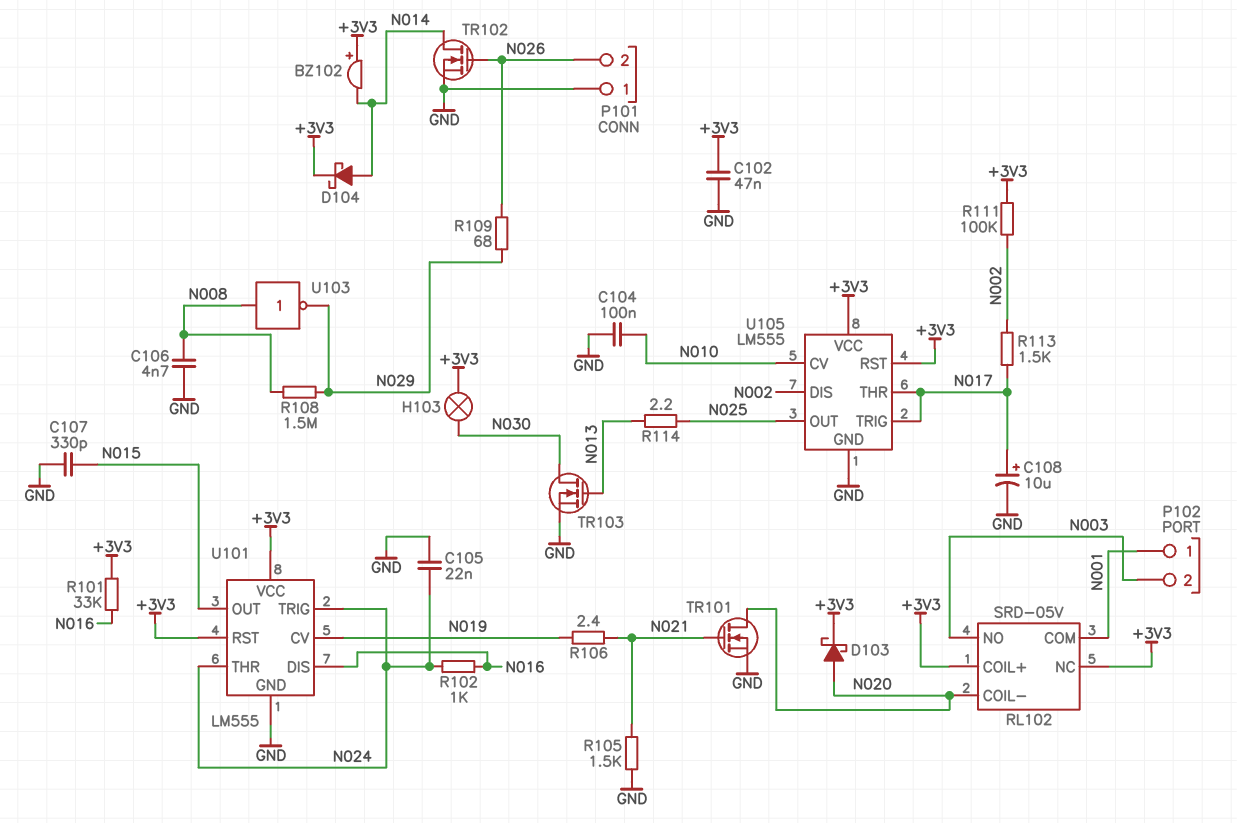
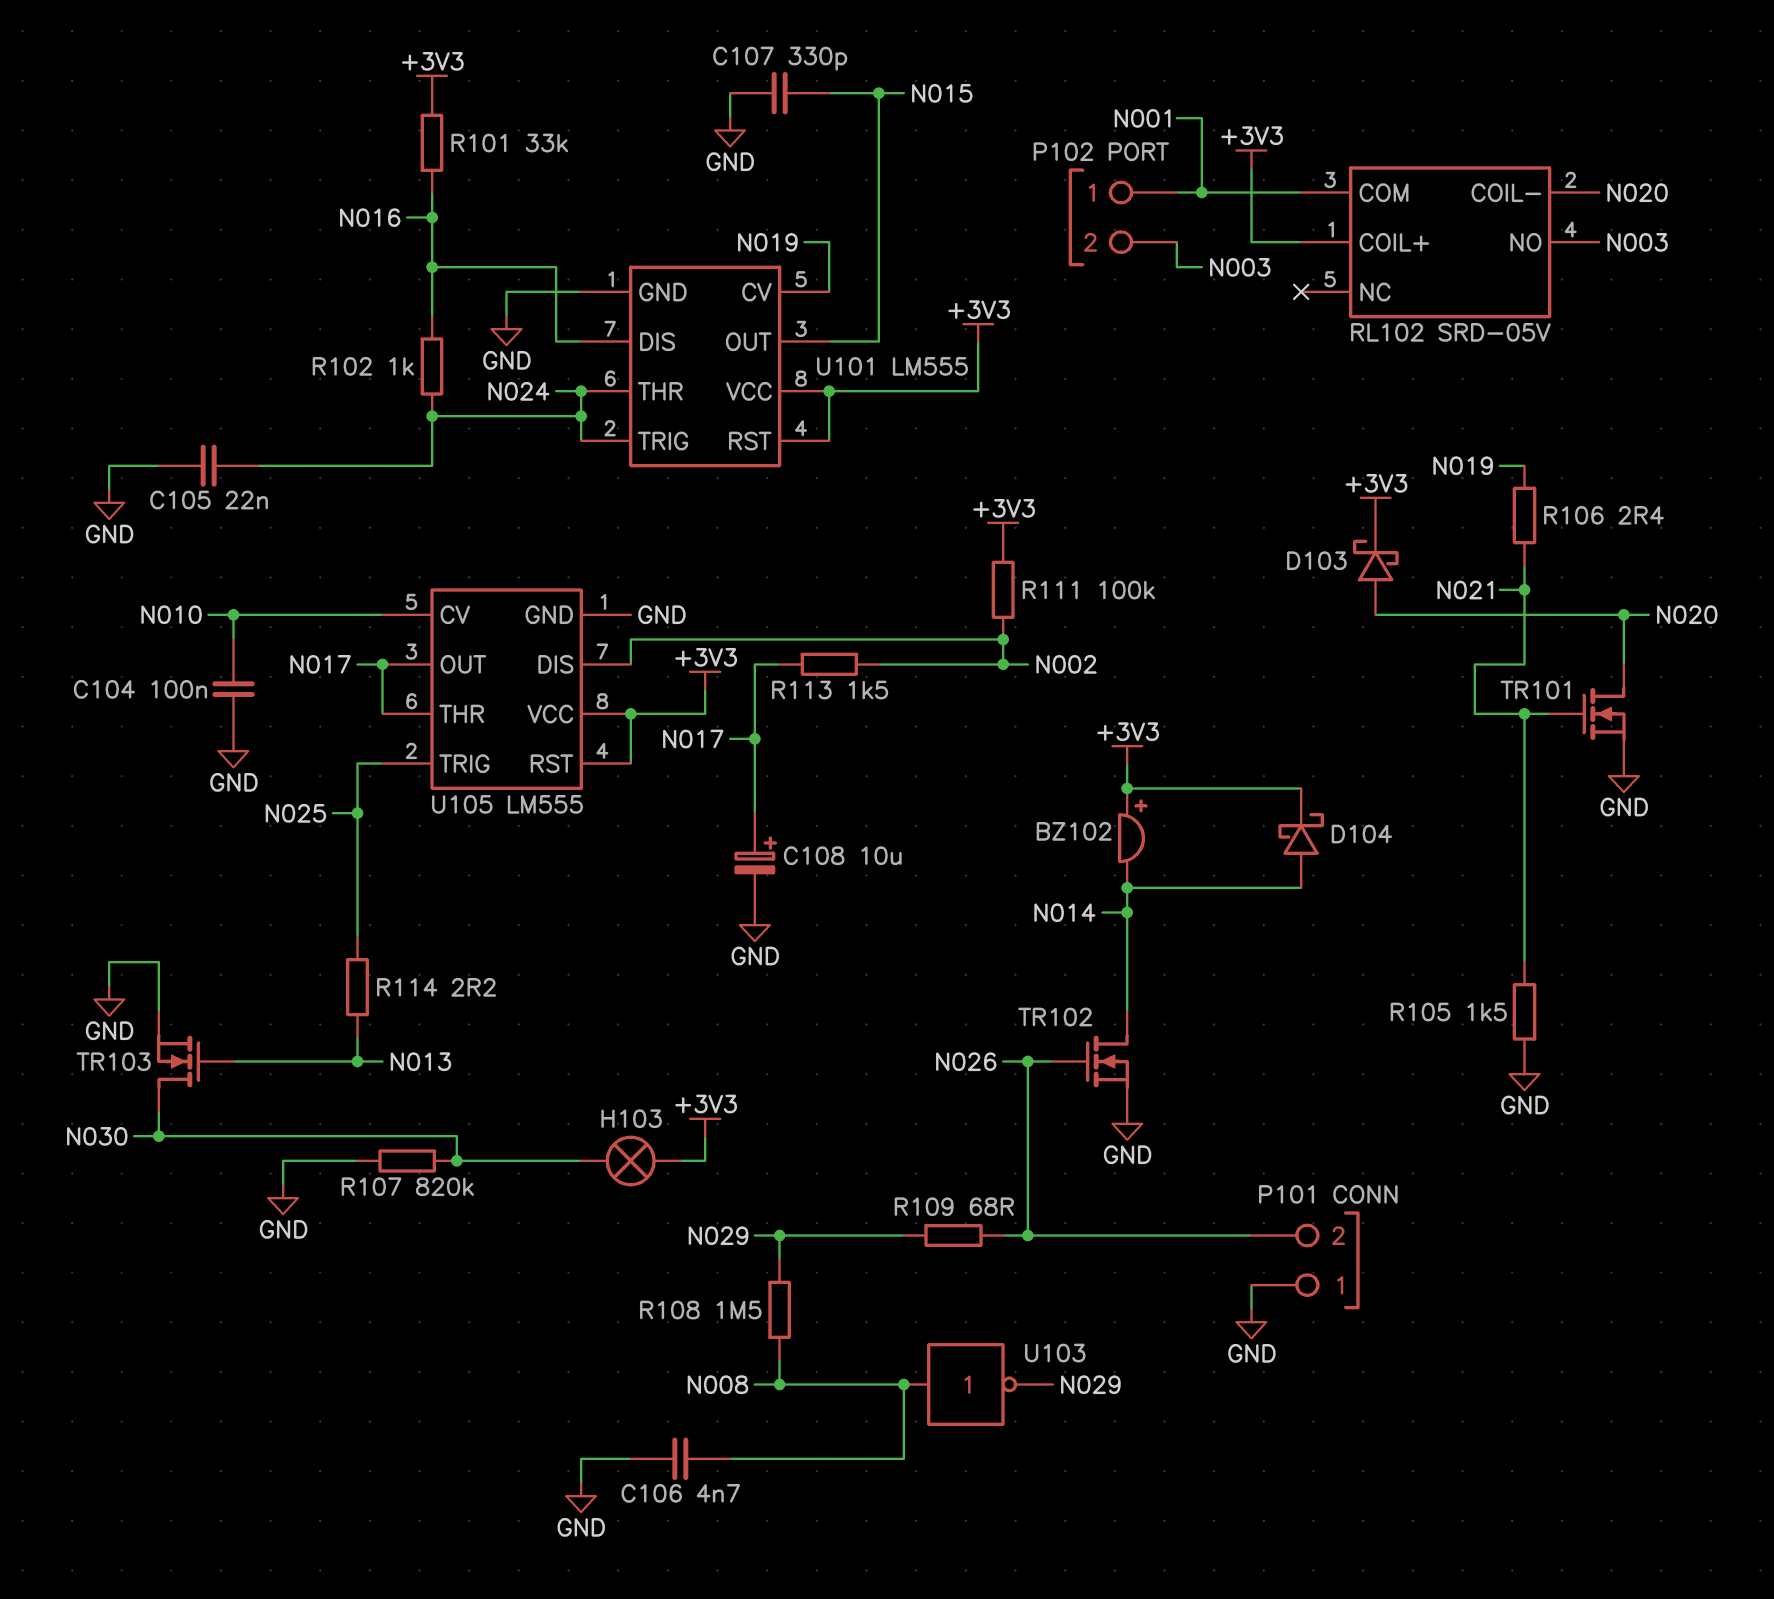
C102: 47nF (+3V3, GND) -> none
R107: none -> 820k (GND, N030)
RL102 pin NC: +3V3 -> none
U105 pin OUT: N025 -> N017
U105 pin TRIG: N017 -> N025

